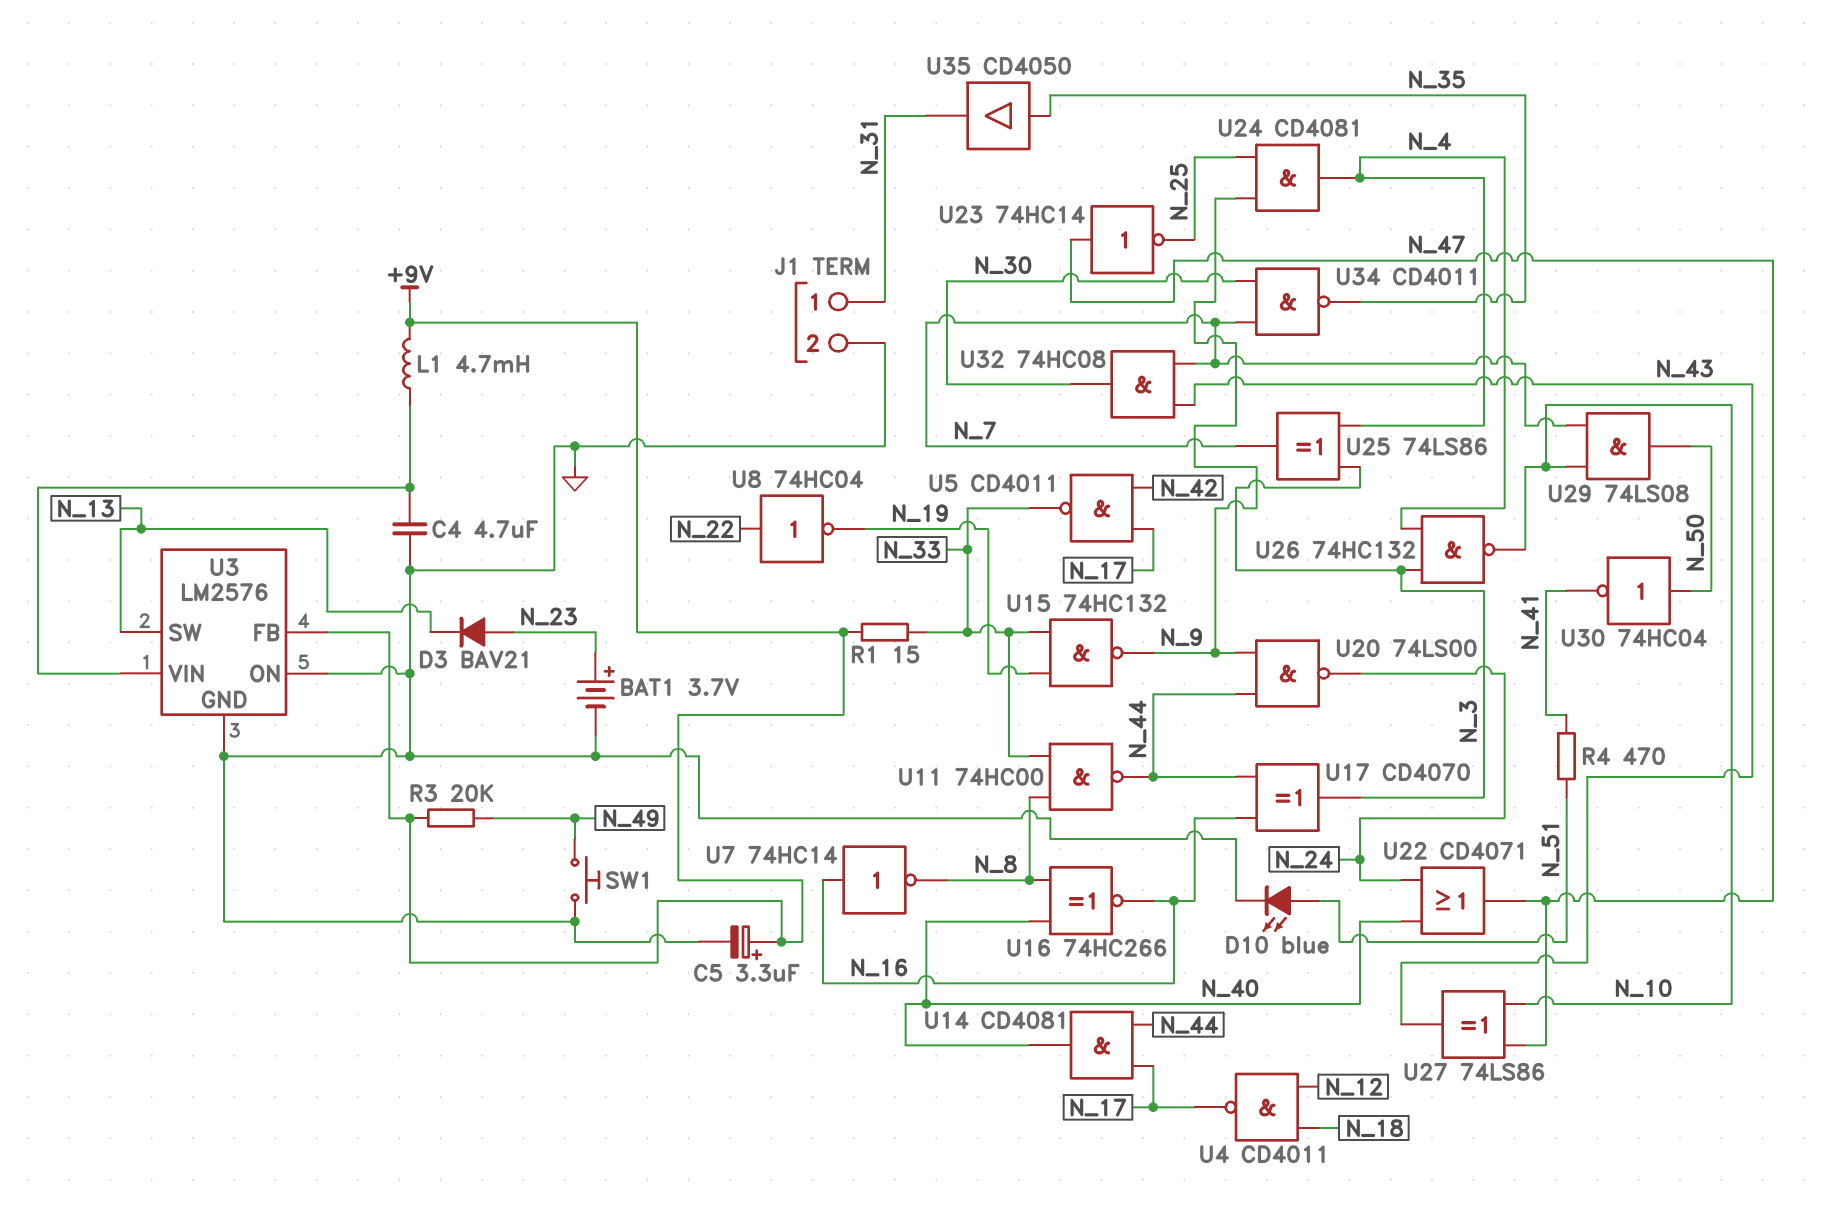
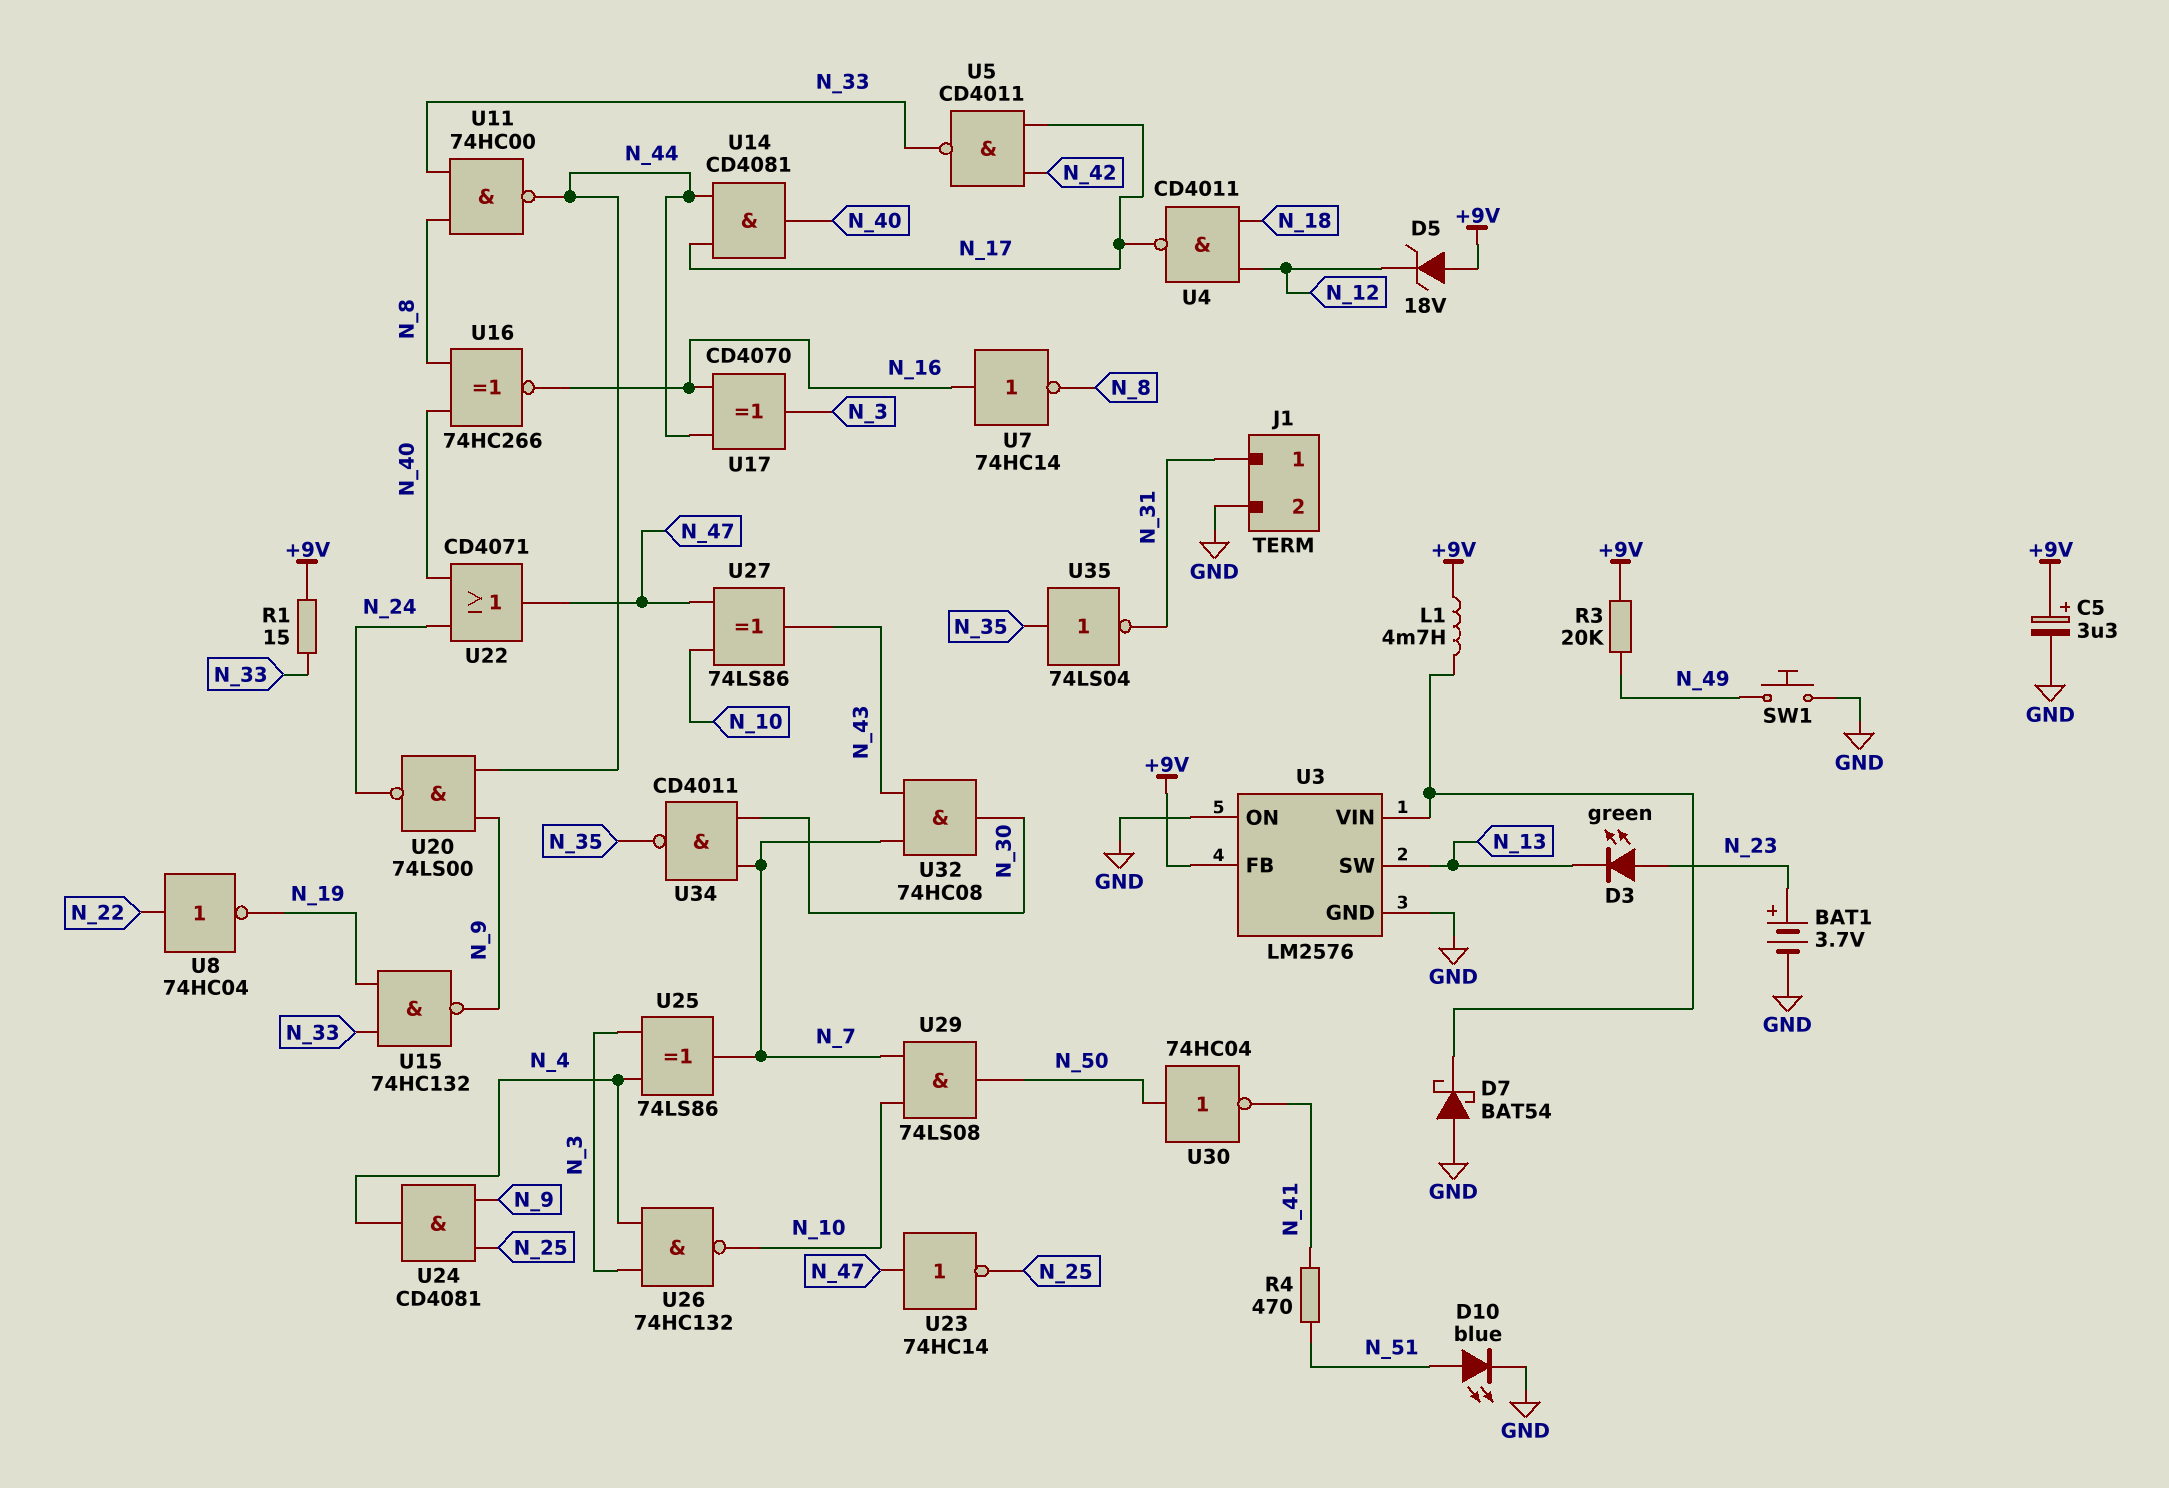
C4: 4.7uF (GND, U3/VIN) -> none
D3: diode BAV21 (A N_23, K N_13) -> LED green (A N_23, K N_13)
D5: none -> zener 18V (A +9V, K N_12)
D7: none -> schottky BAT54 (A GND, K U3/VIN)
U35: buffer CD4050 (in N_35, out N_31) -> NOT 74LS04 (in N_35, out N_31)

